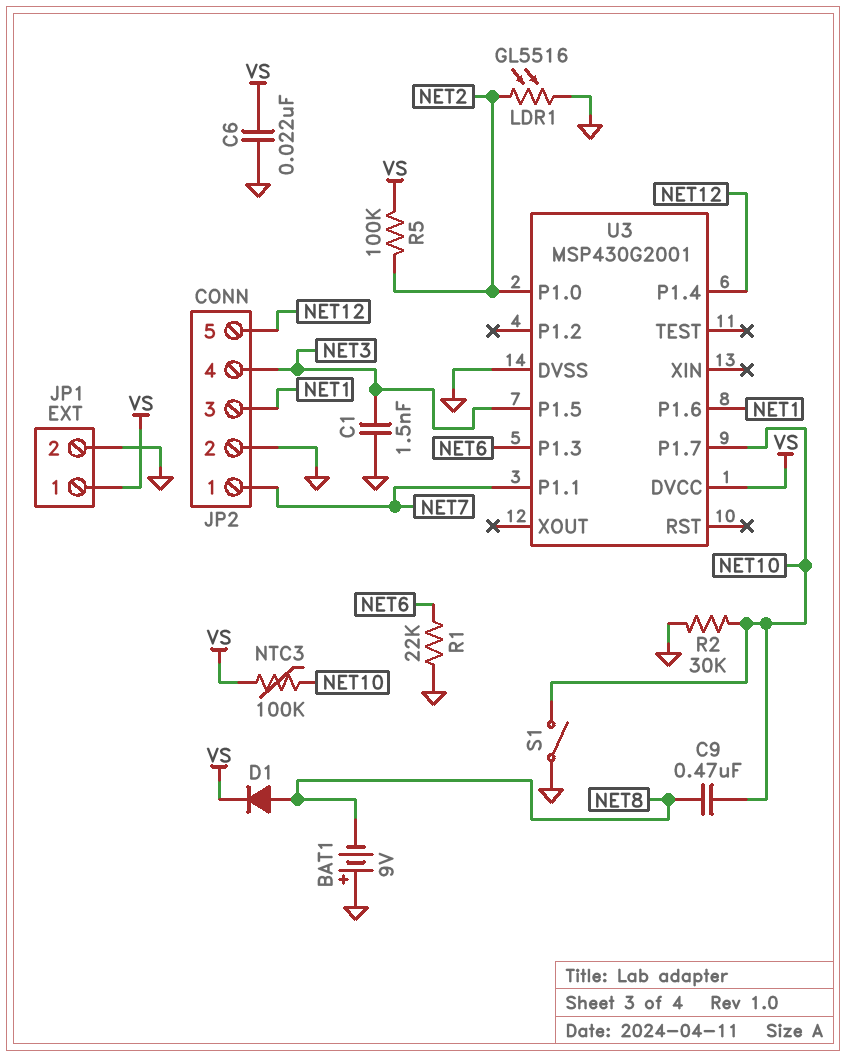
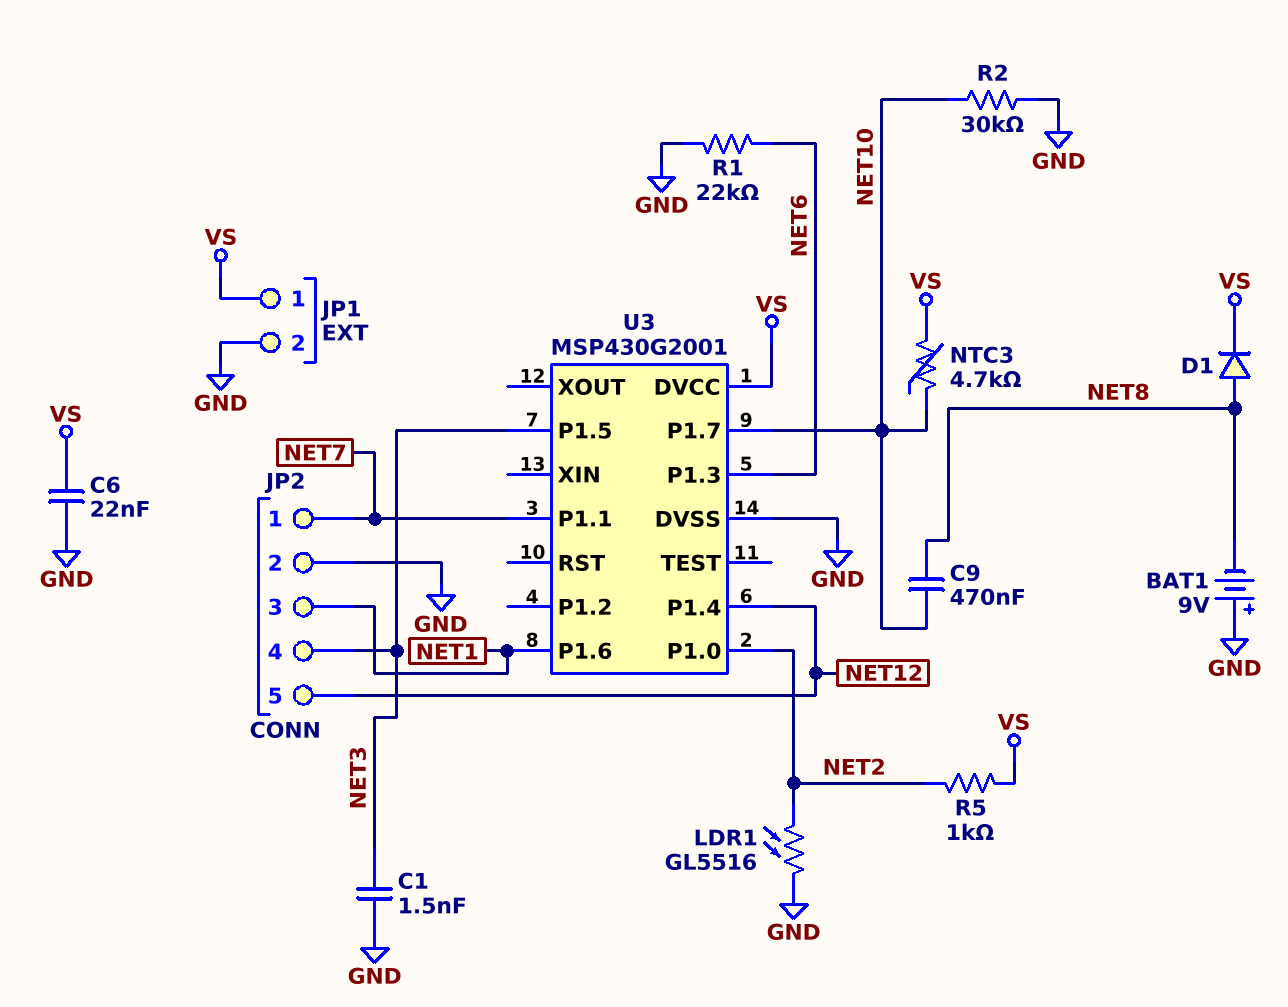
NTC3: 100k (NET10, VS) -> 4.7k (NET10, VS)
R5: 100k (NET2, VS) -> 1k (NET2, VS)
S1: switch (GND, NET10) -> none

